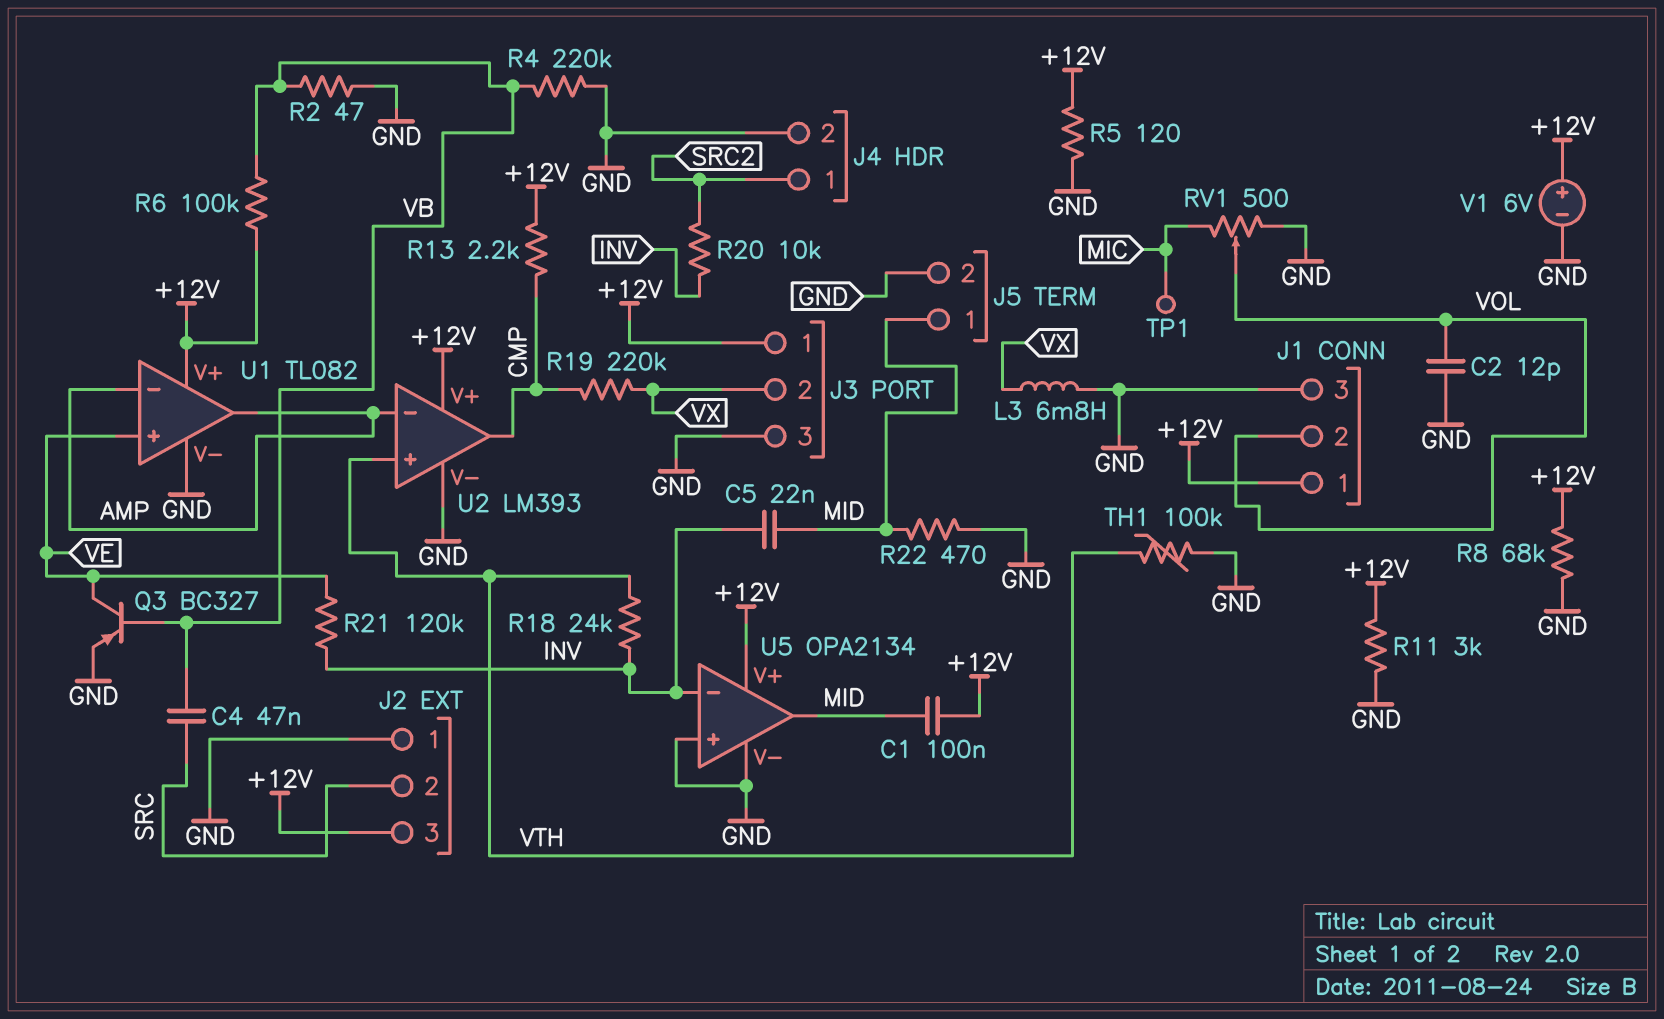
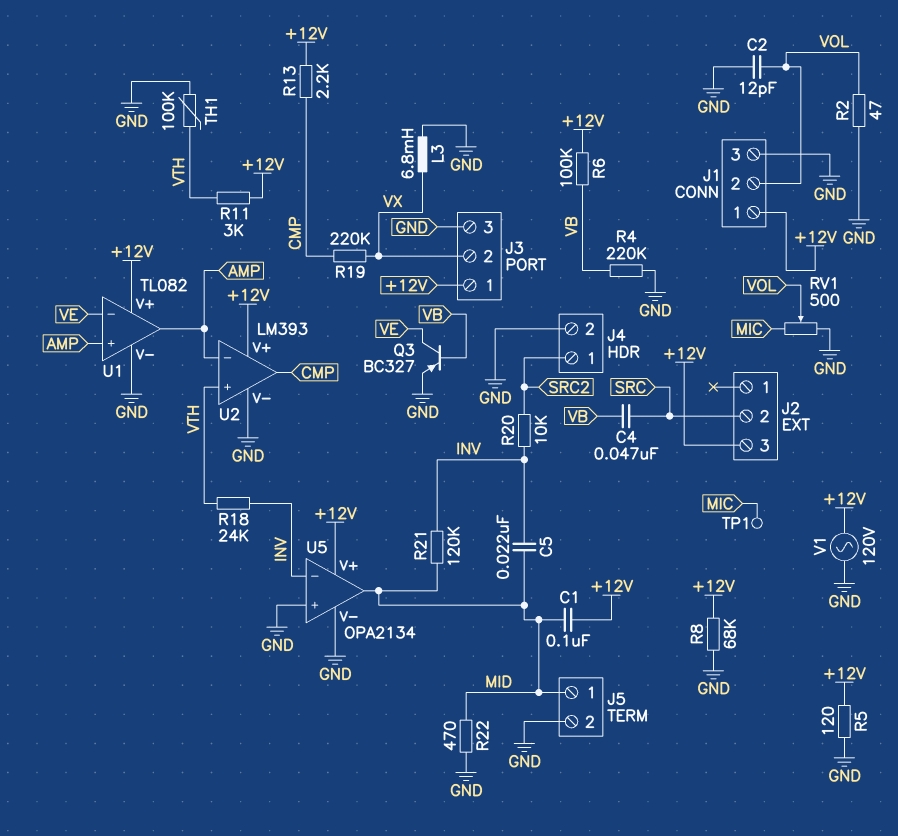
J2 pin 1: GND -> none
R2: 47 (GND, VB) -> 47 (GND, VOL)
R11: 3k (+12V, GND) -> 3k (+12V, VTH)
R21: 120k (INV, VE) -> 120k (INV, MID)
U1 pin in+: VE -> AMP
U1 pin in-: AMP -> VE
V1: 6V (plus +12V, minus GND) -> AC 120V (+12V, GND)

